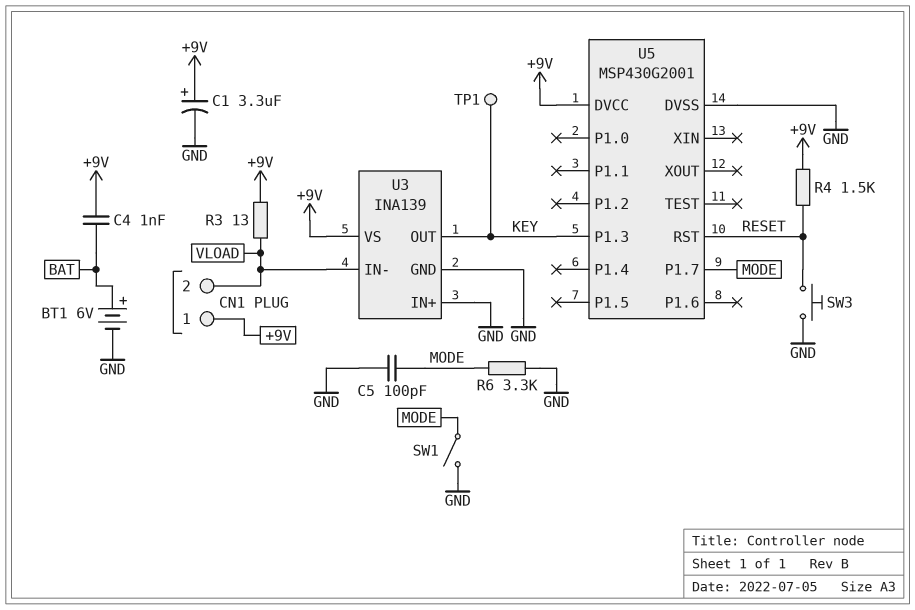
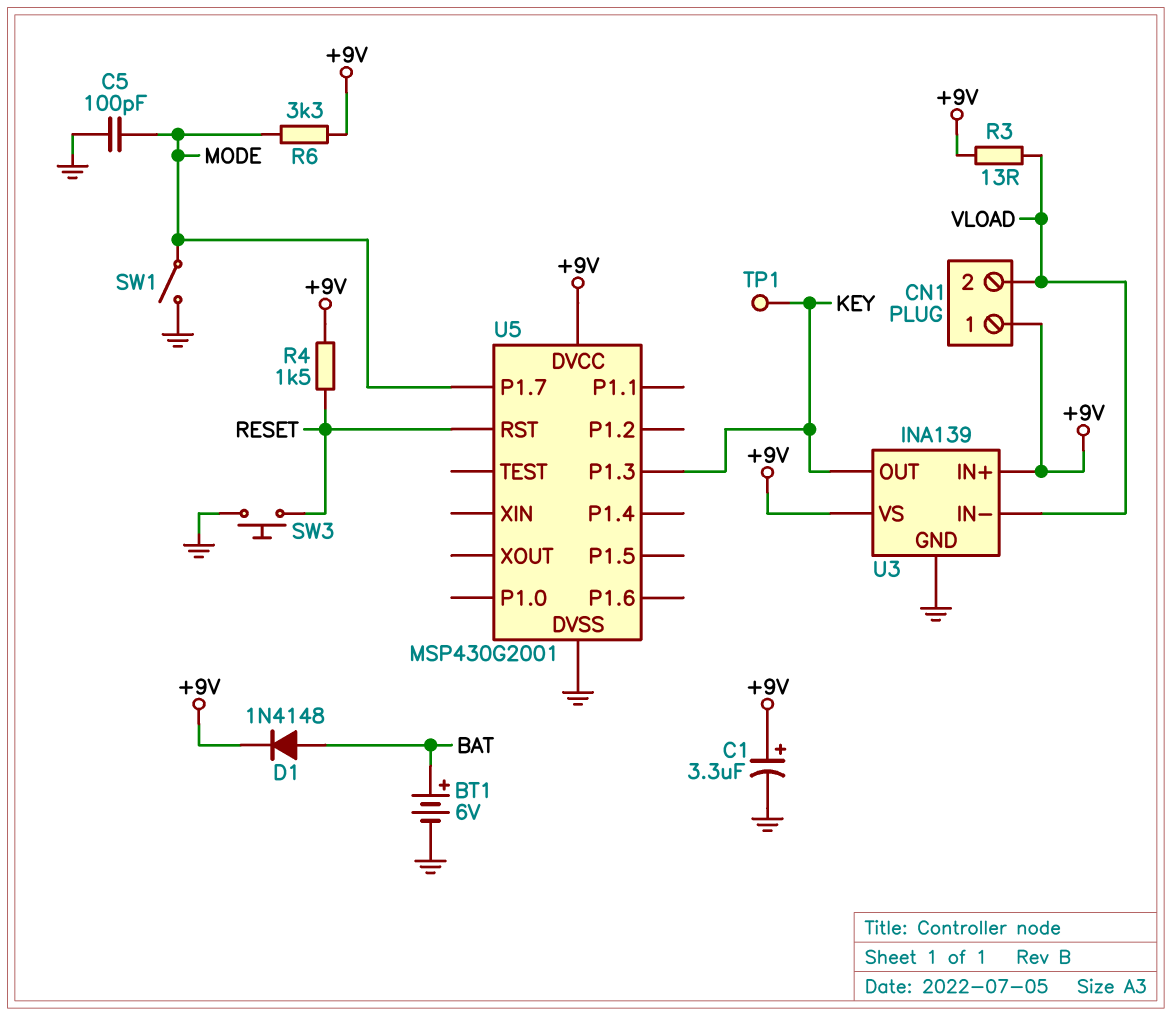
C4: 1nF (+9V, BAT) -> none
D1: none -> diode 1N4148 (A BAT, K +9V)
R6: 3.3k (GND, MODE) -> 3.3k (+9V, MODE)
U3 pin IN+: GND -> +9V

